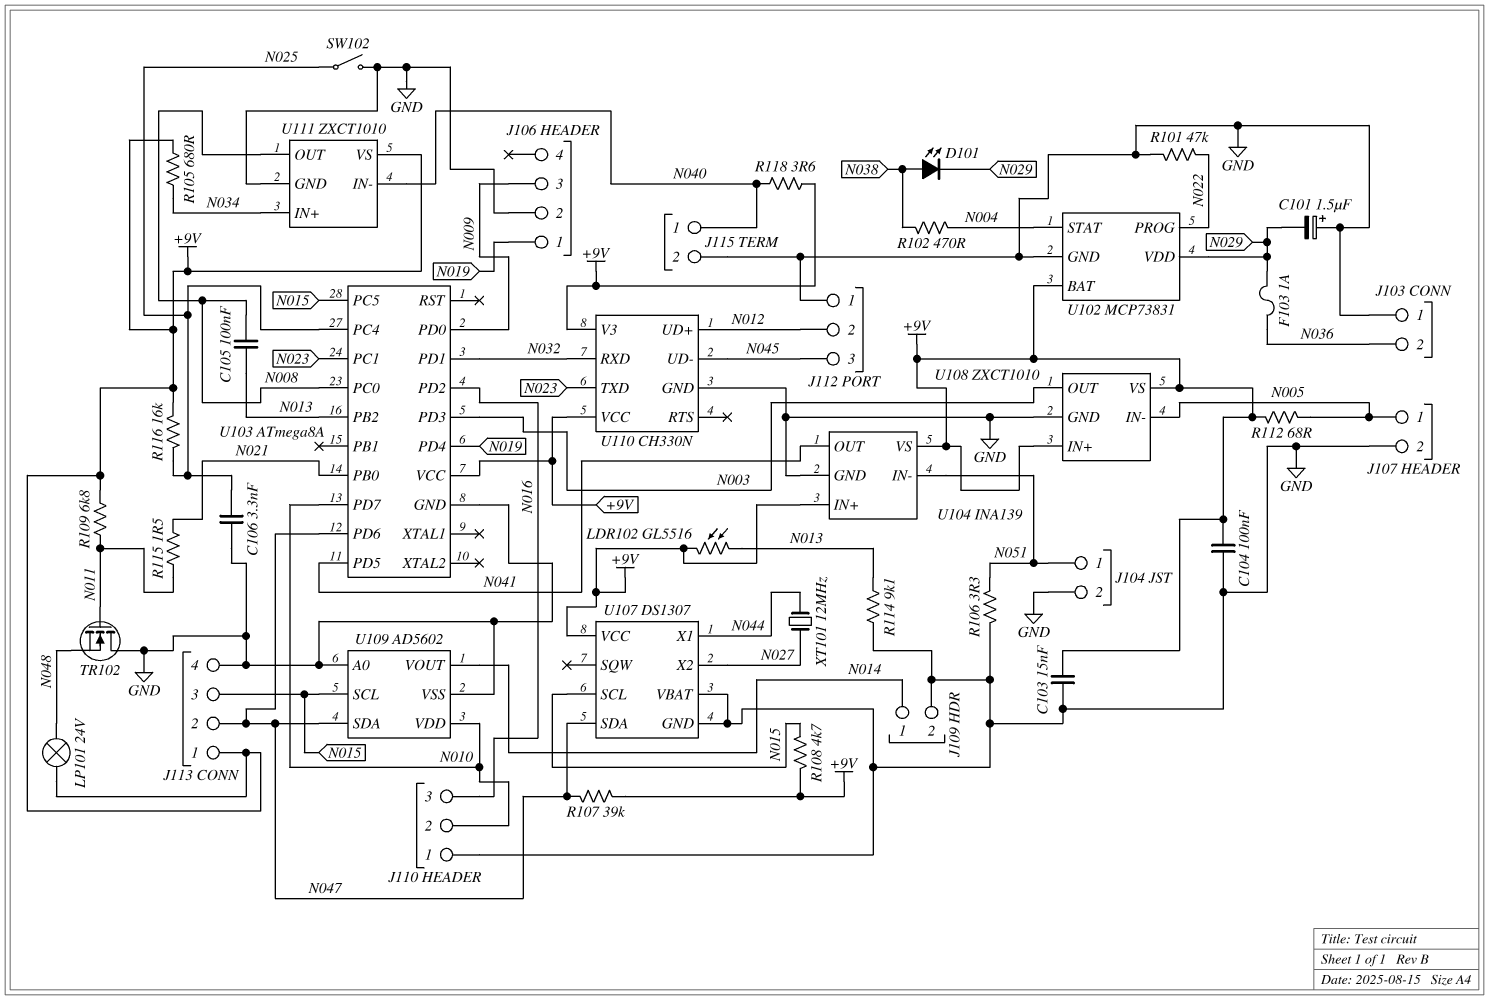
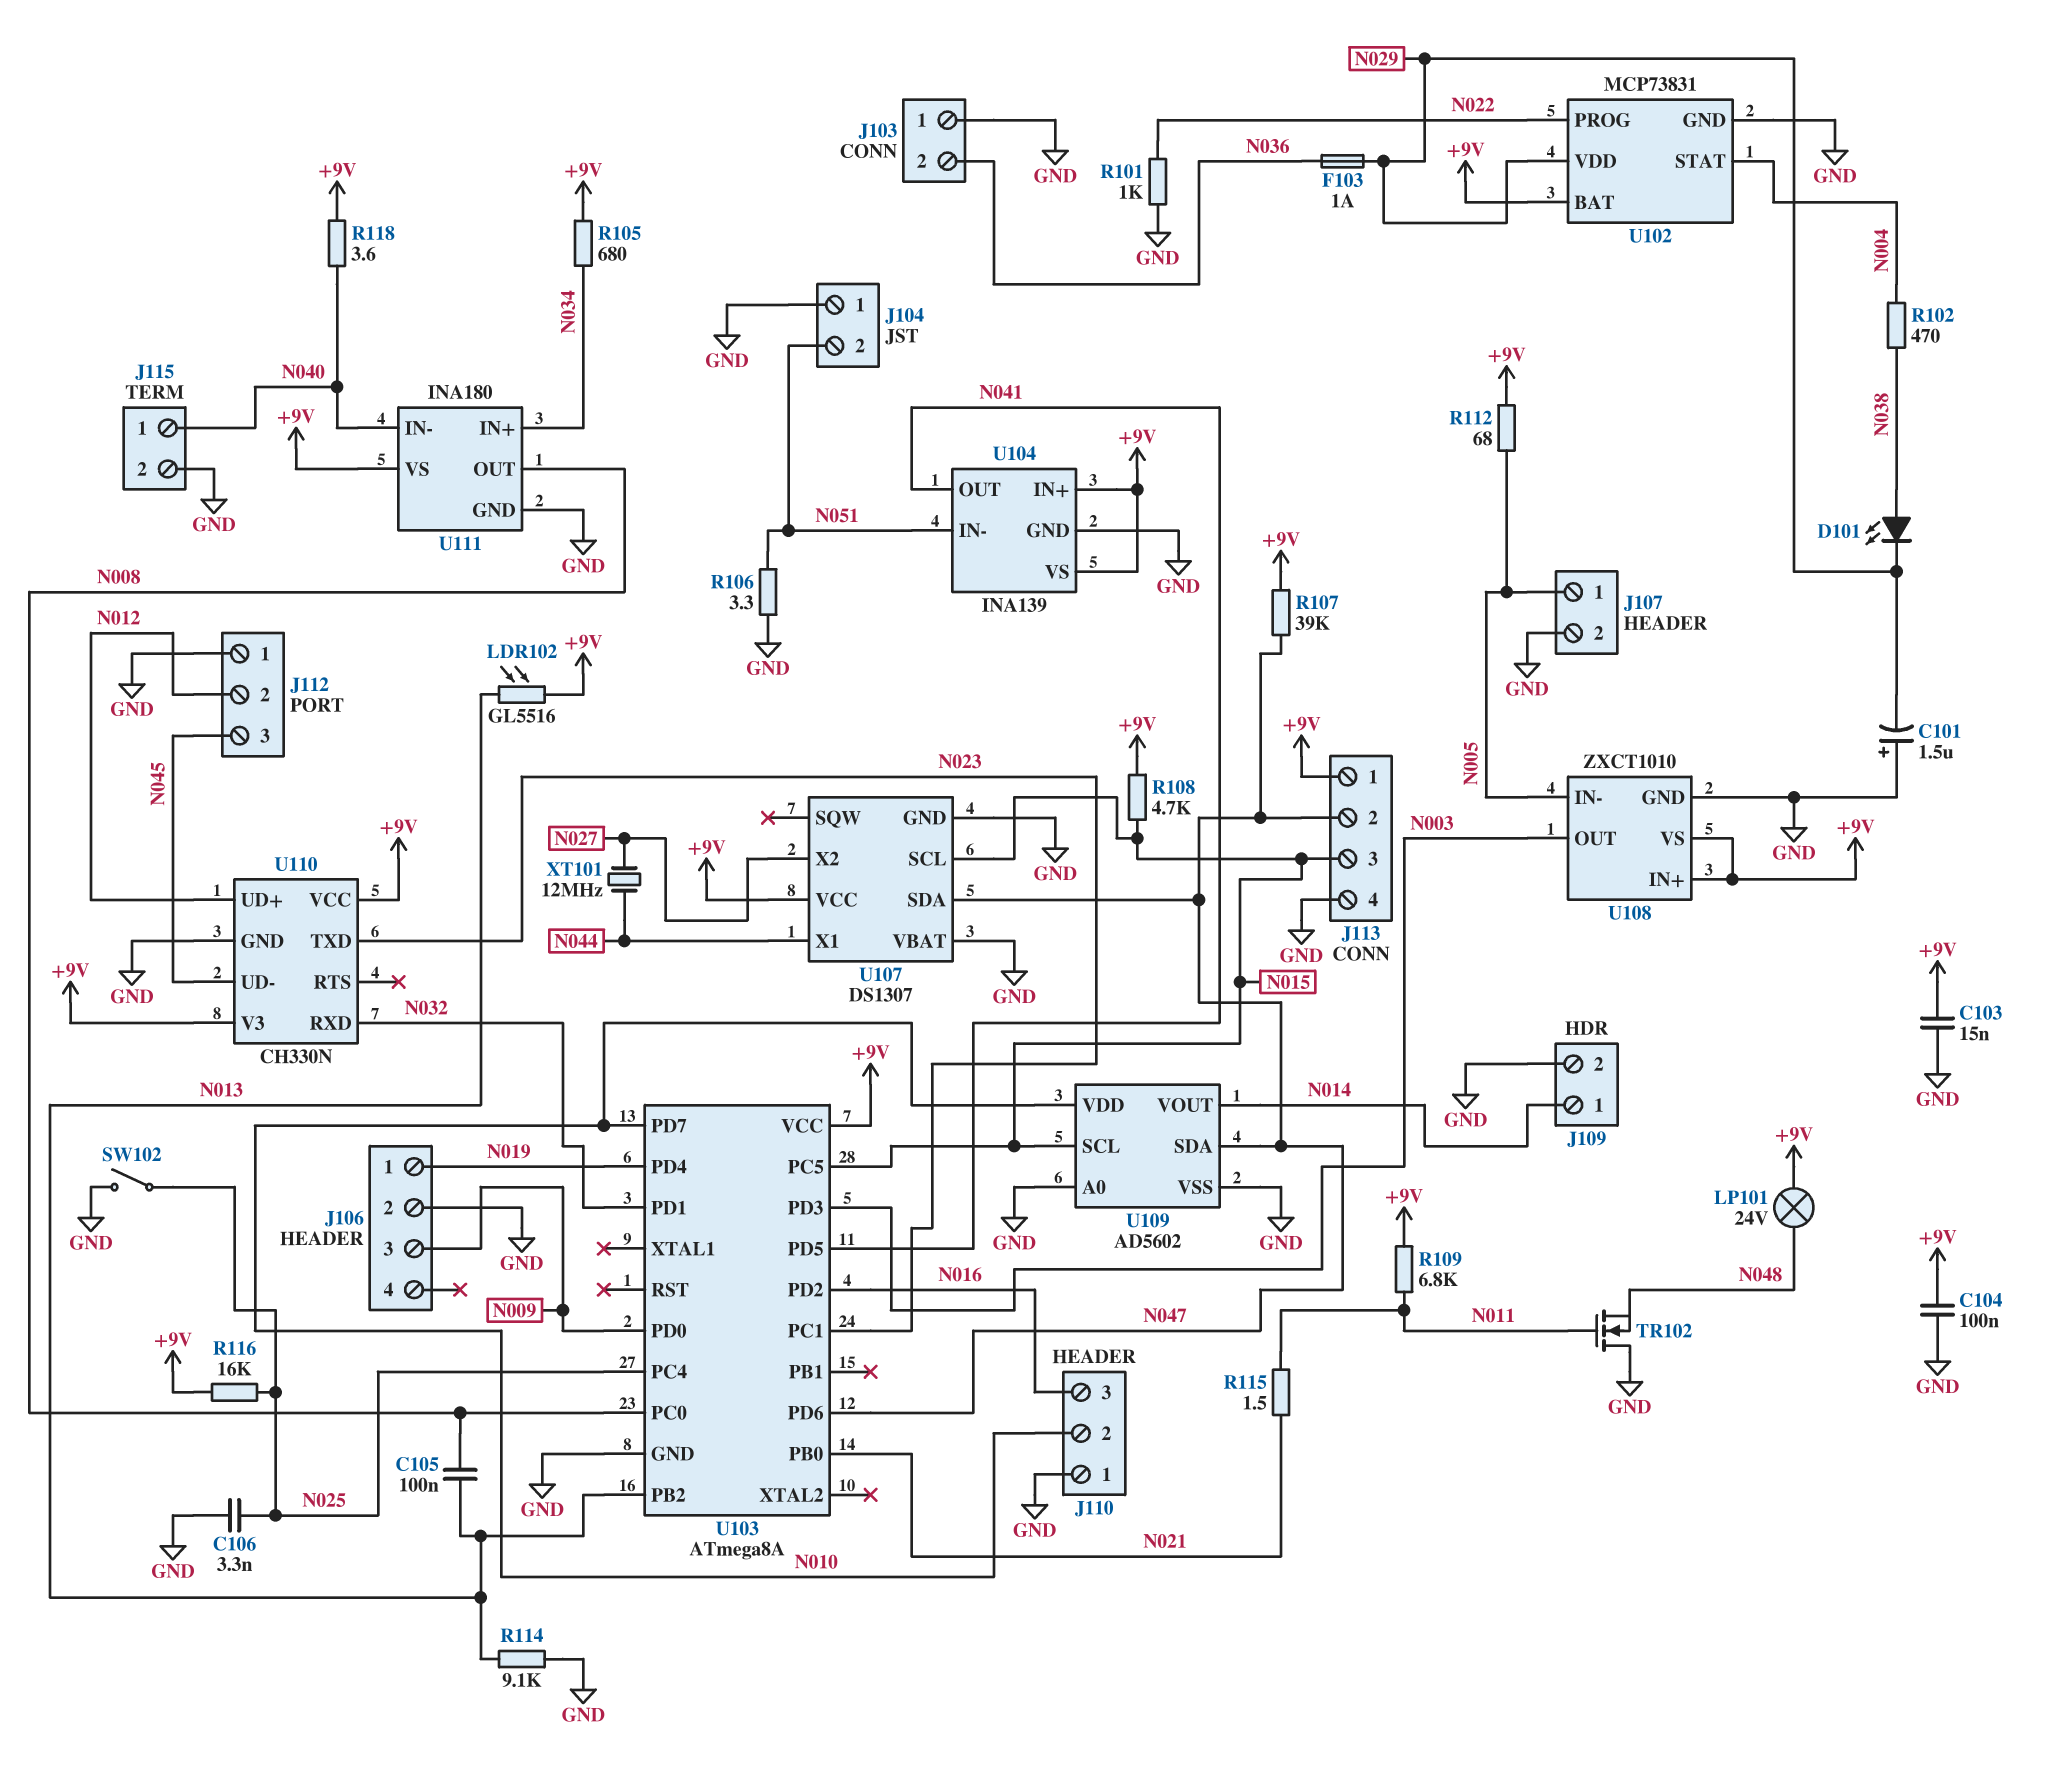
J104 pin 1: N051 -> GND
J104 pin 2: GND -> N051
R101: 47k (GND, N022) -> 1k (GND, N022)
U111: ZXCT1010 -> INA180

